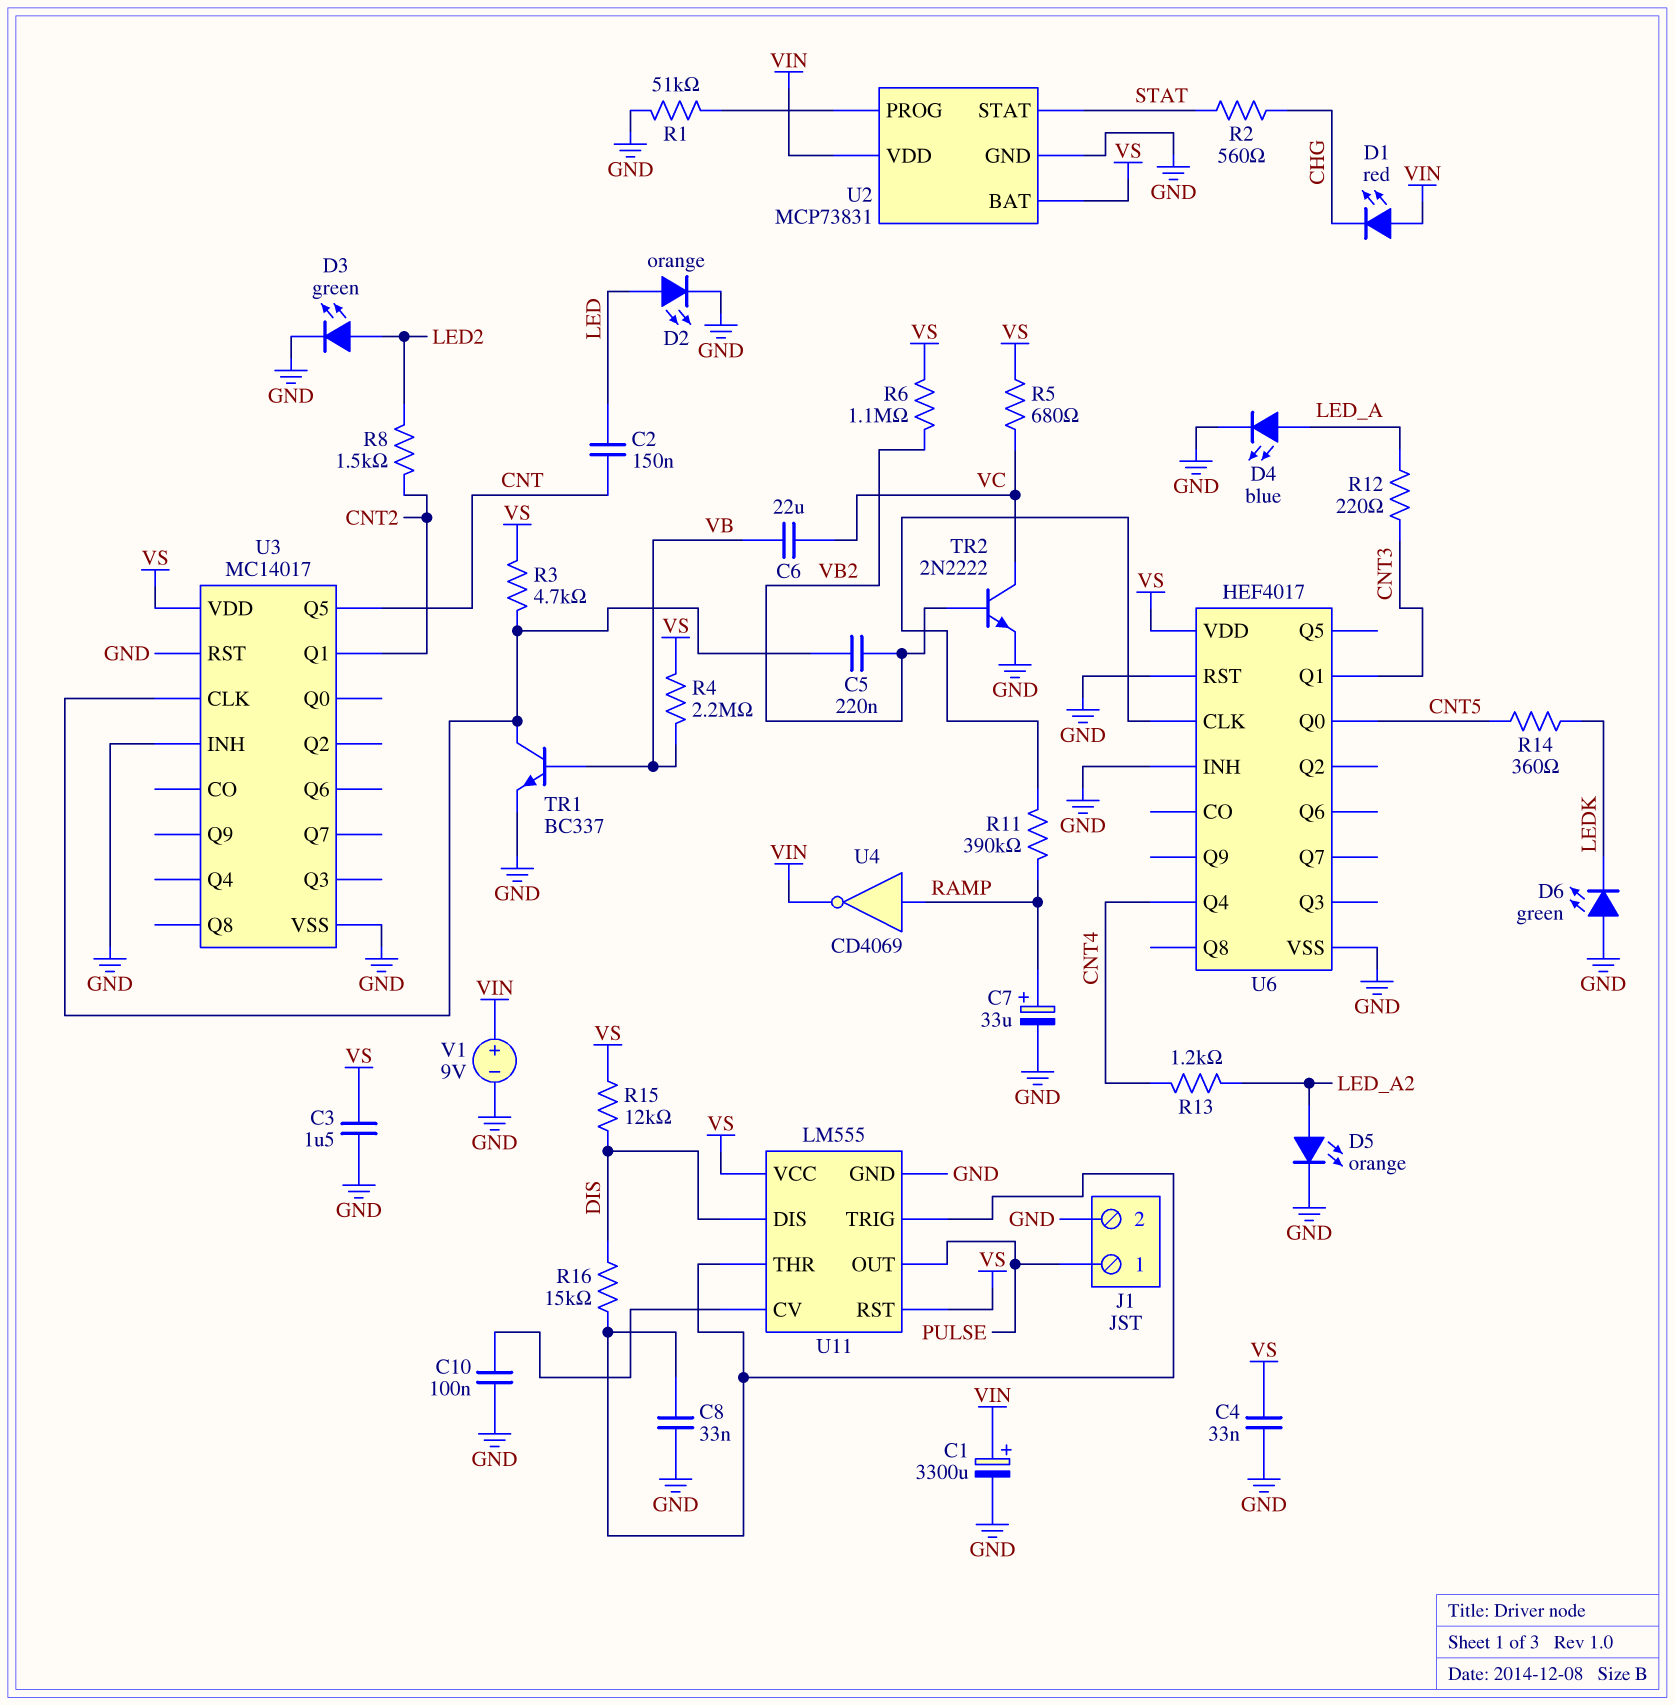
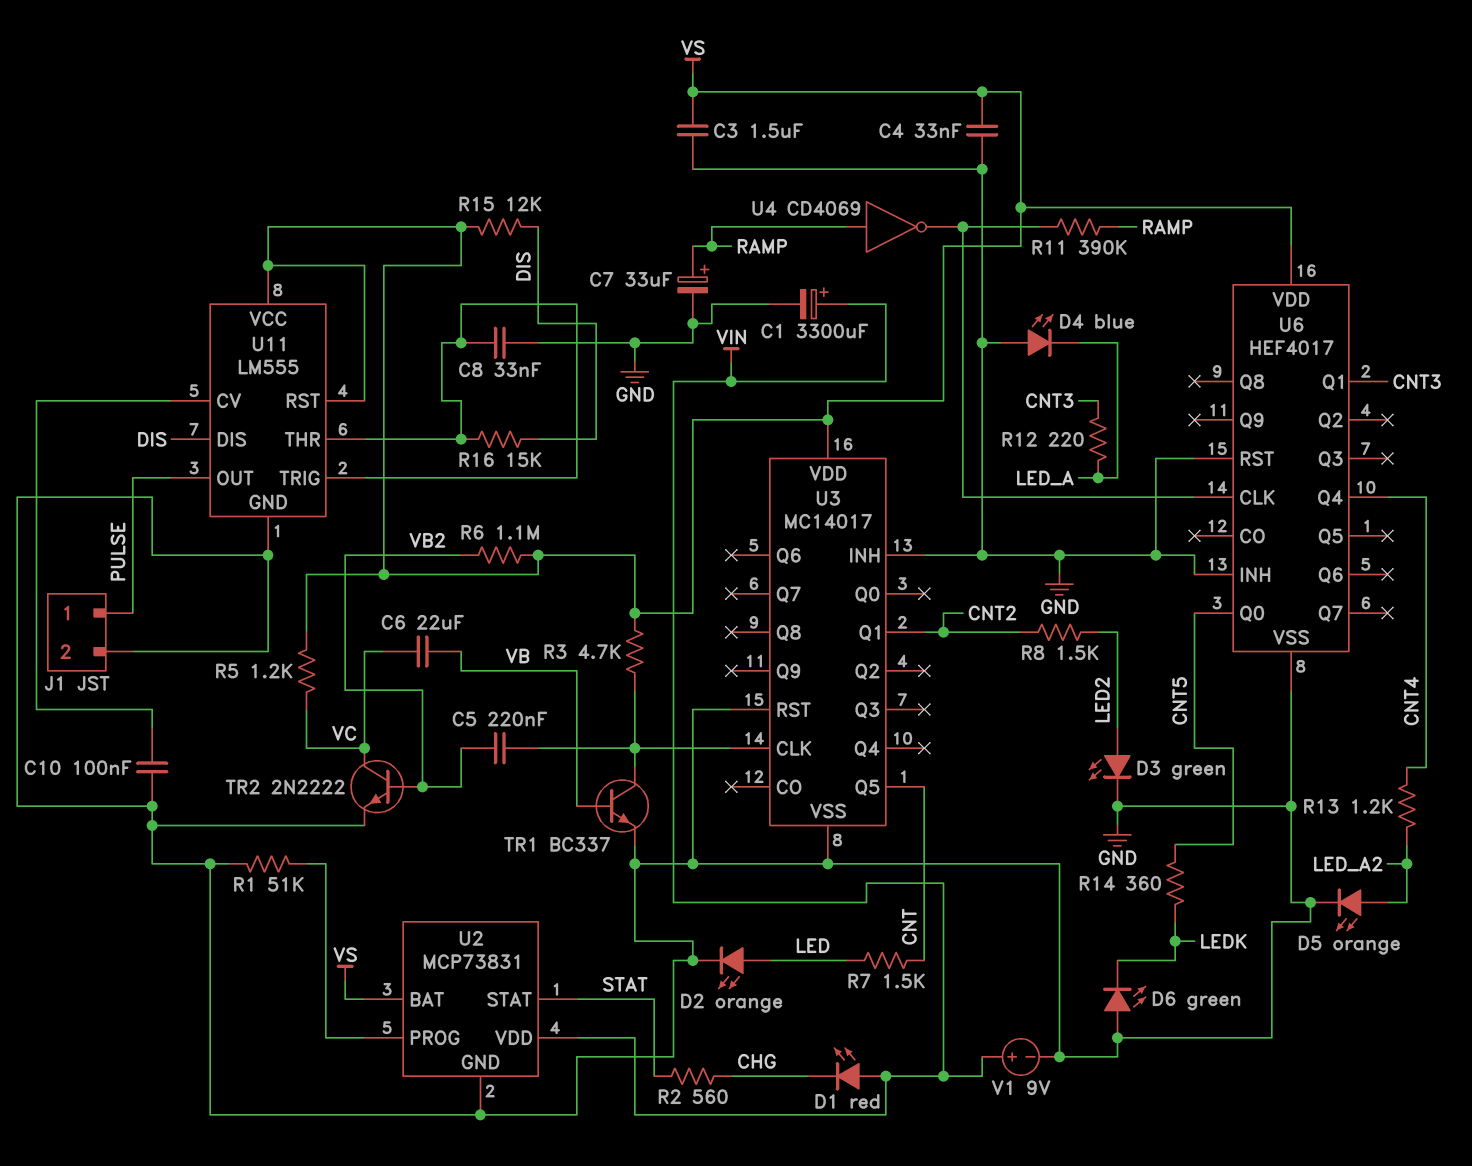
C2: 150nF (CNT, LED) -> none
D4: LED blue (A LED_A, K GND) -> LED blue (A GND, K LED_A)
R4: 2.2M (VB, VS) -> none
R5: 680 (VC, VS) -> 1.2k (VC, VS)
R7: none -> 1.5k (CNT, LED)
U4: NOT CD4069 (in RAMP, out VIN) -> NOT CD4069 (in RAMP, out U6/CLK)

